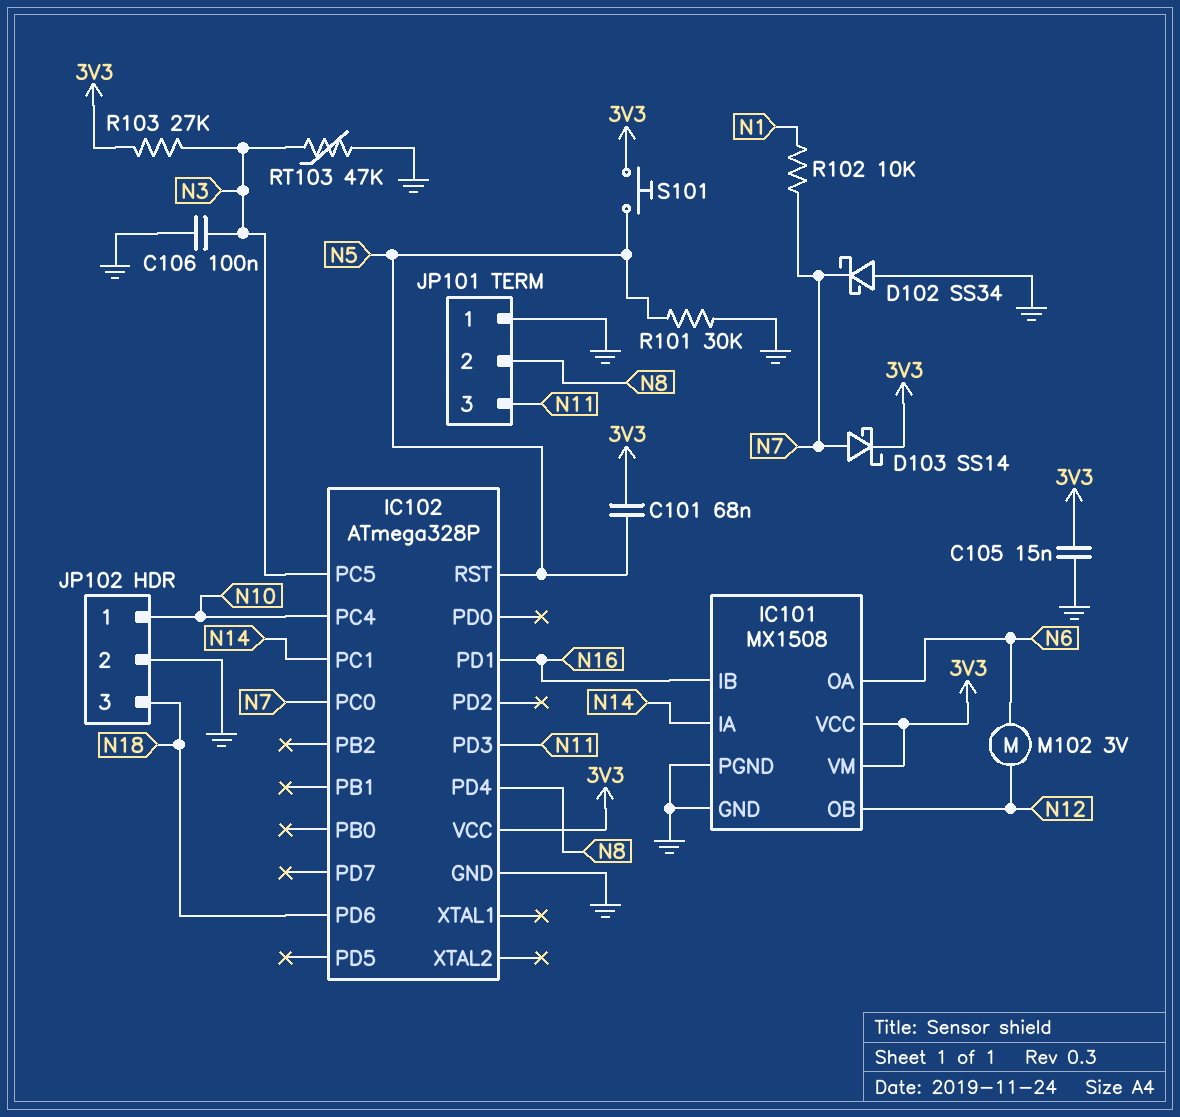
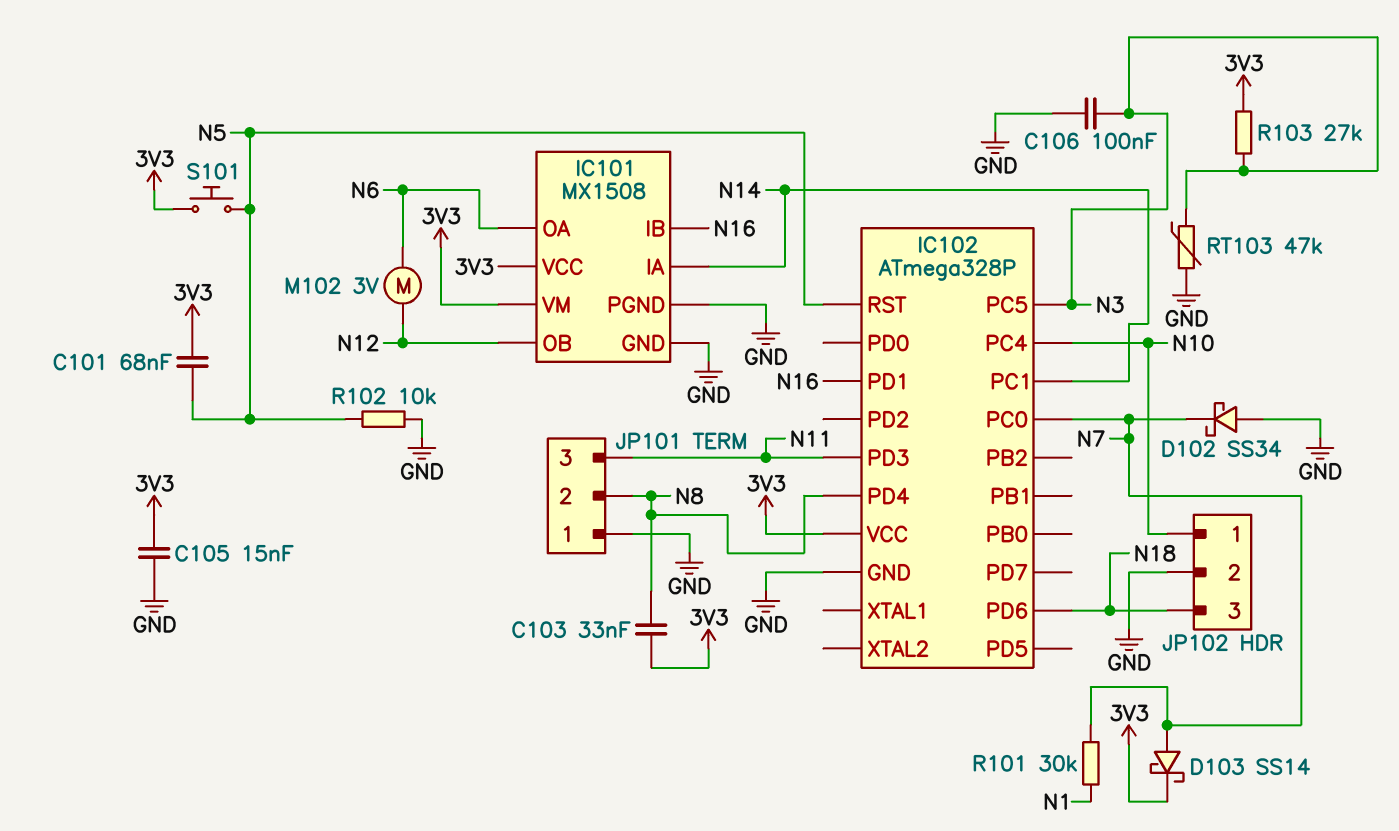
C103: none -> 33nF (3V3, N8)
R101: 30k (GND, N5) -> 30k (N1, N7)
R102: 10k (N1, N7) -> 10k (GND, N5)

